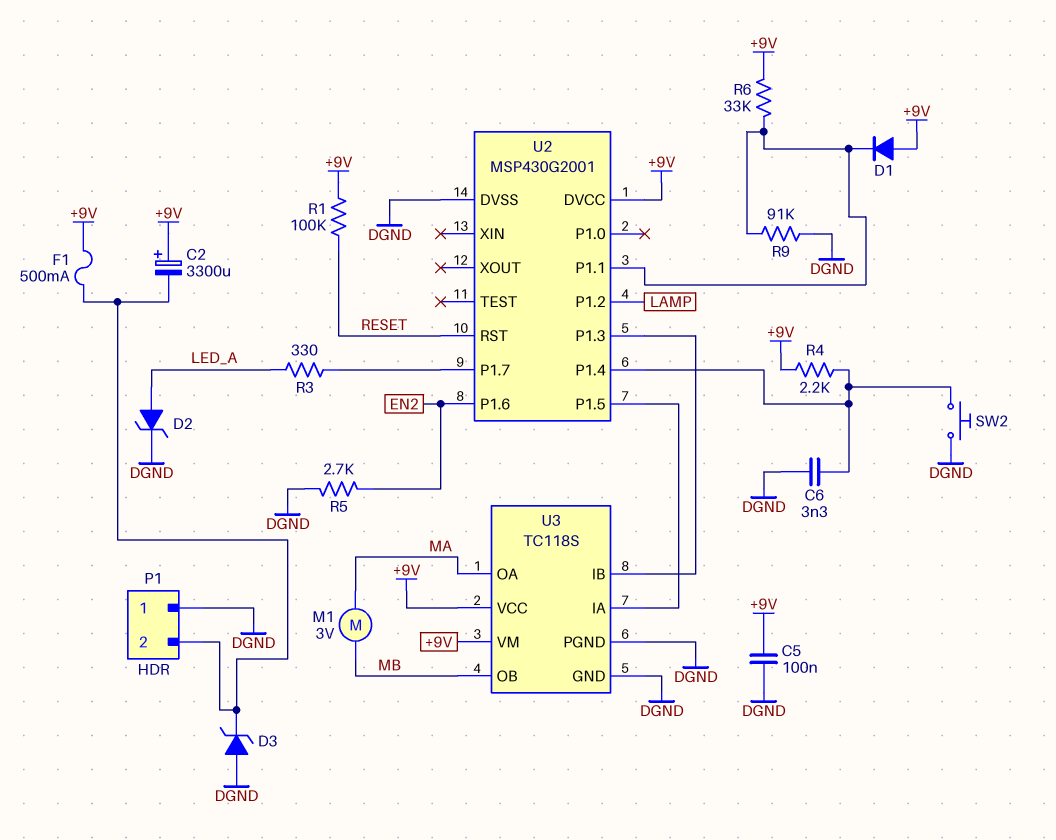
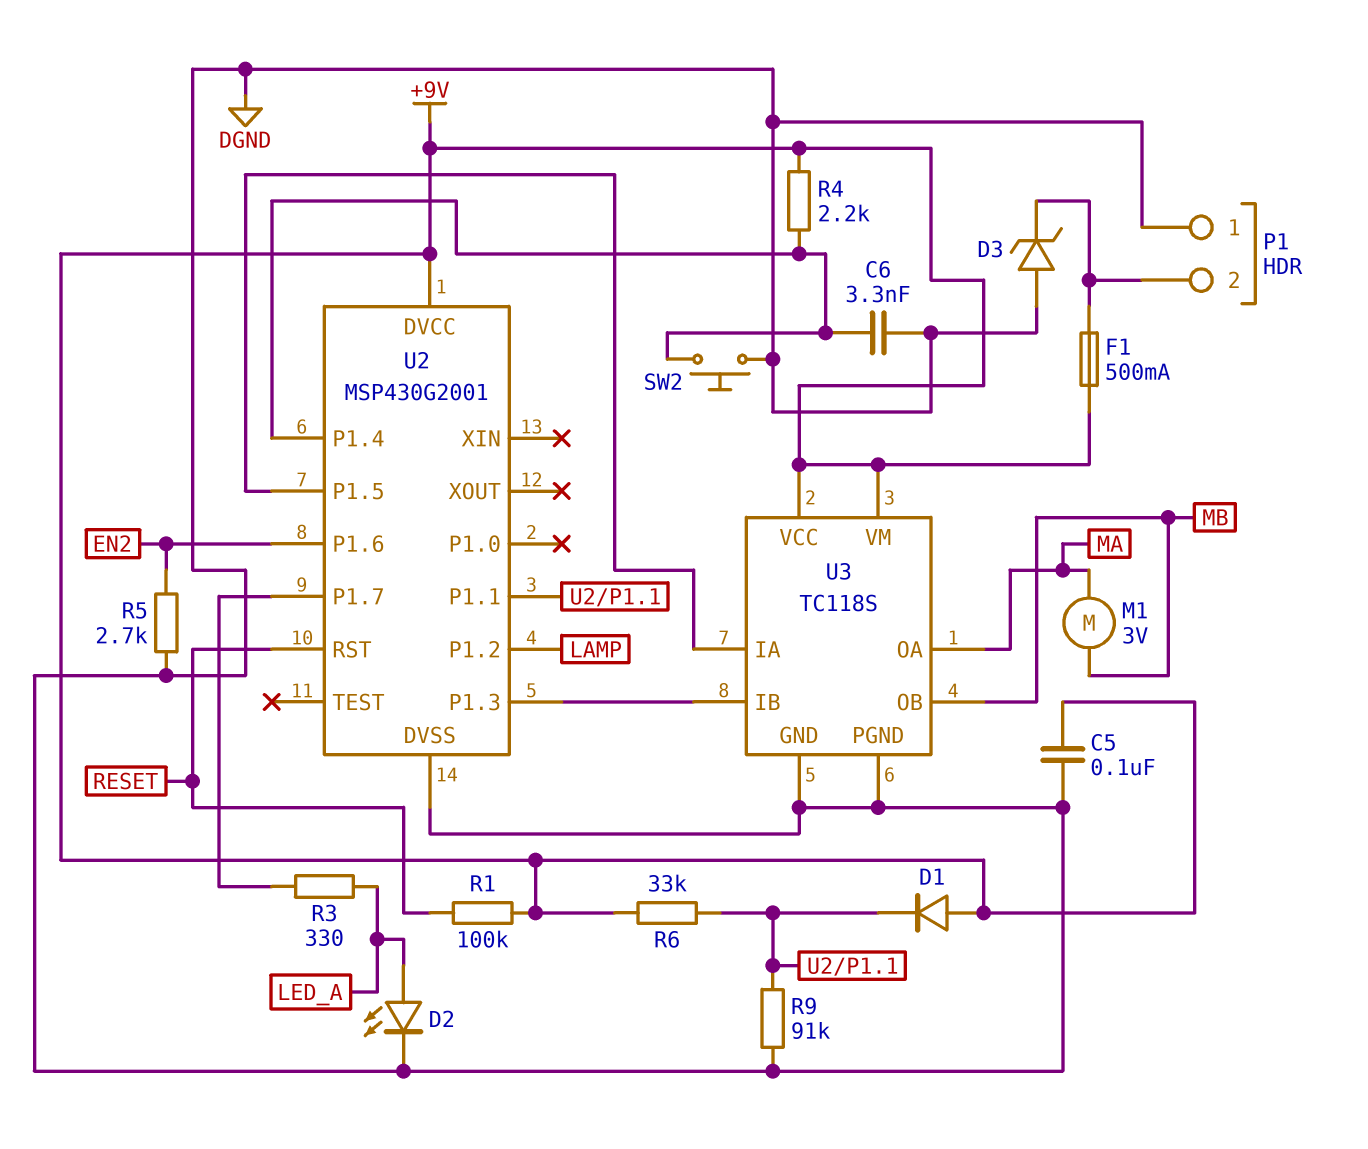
C2: 3300uF (plus +9V, minus P1/2) -> none
D2: zener (A LED_A, K DGND) -> LED (A LED_A, K DGND)

